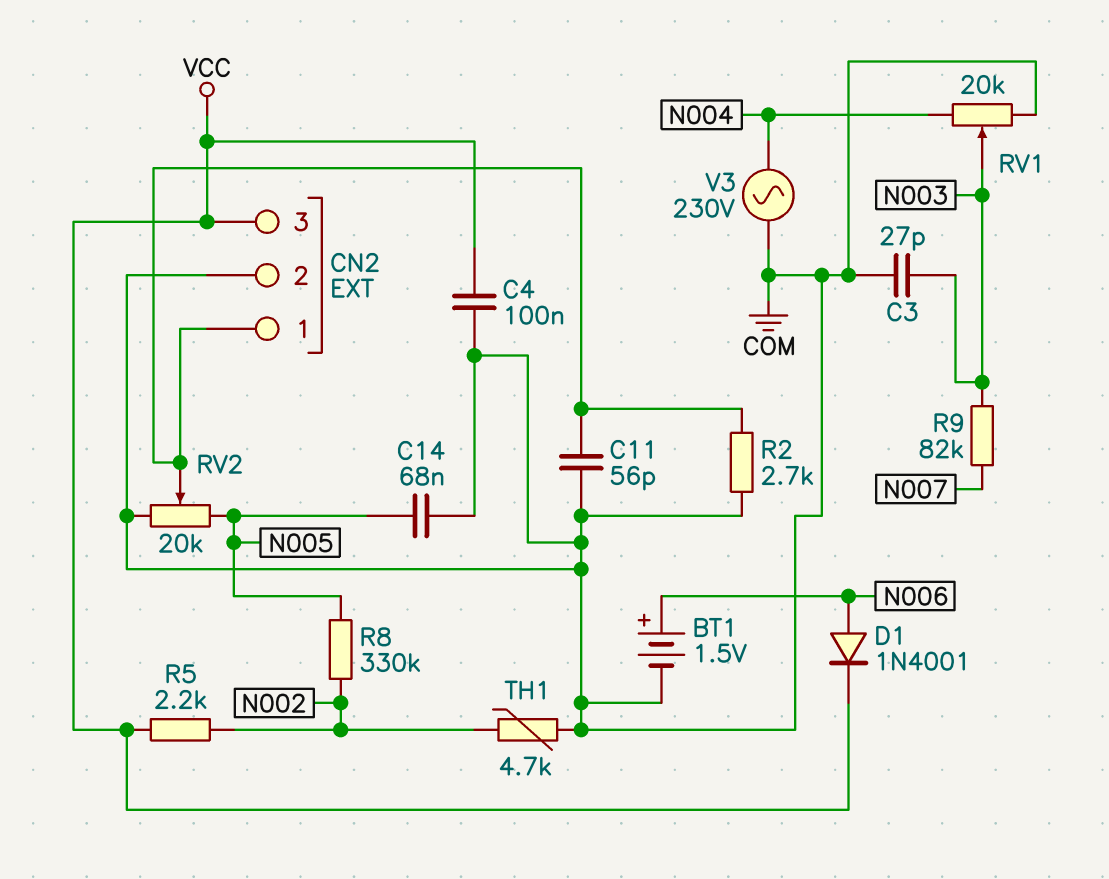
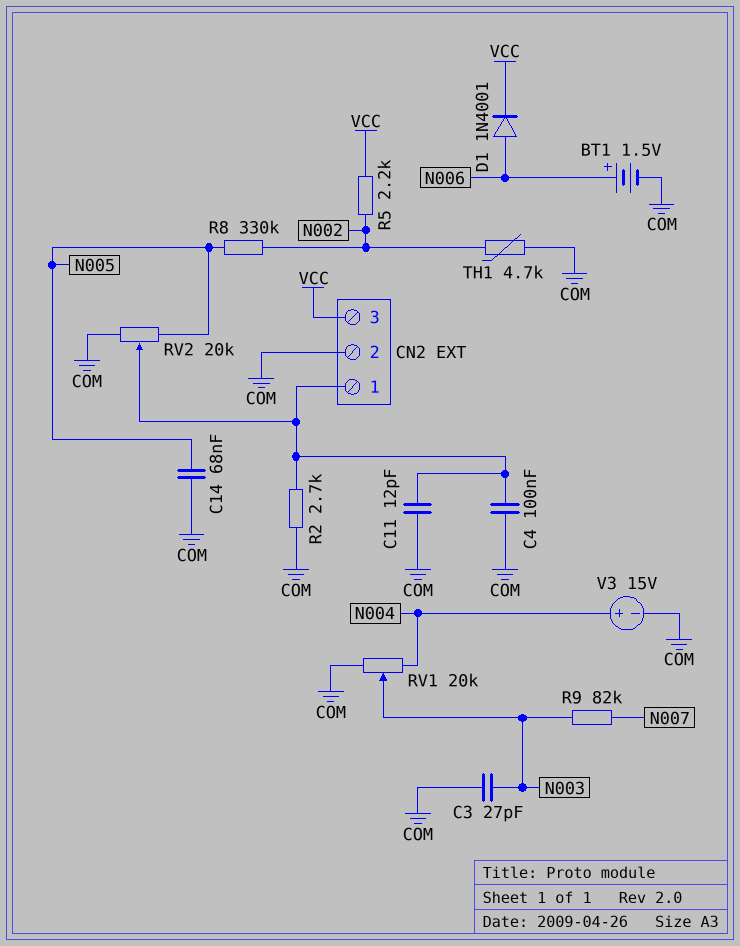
C4: 100nF (COM, VCC) -> 100nF (CN2/1, COM)
C11: 56pF (CN2/1, COM) -> 12pF (CN2/1, COM)
V3: AC 230V (COM, N004) -> 15V (plus N004, minus COM)

